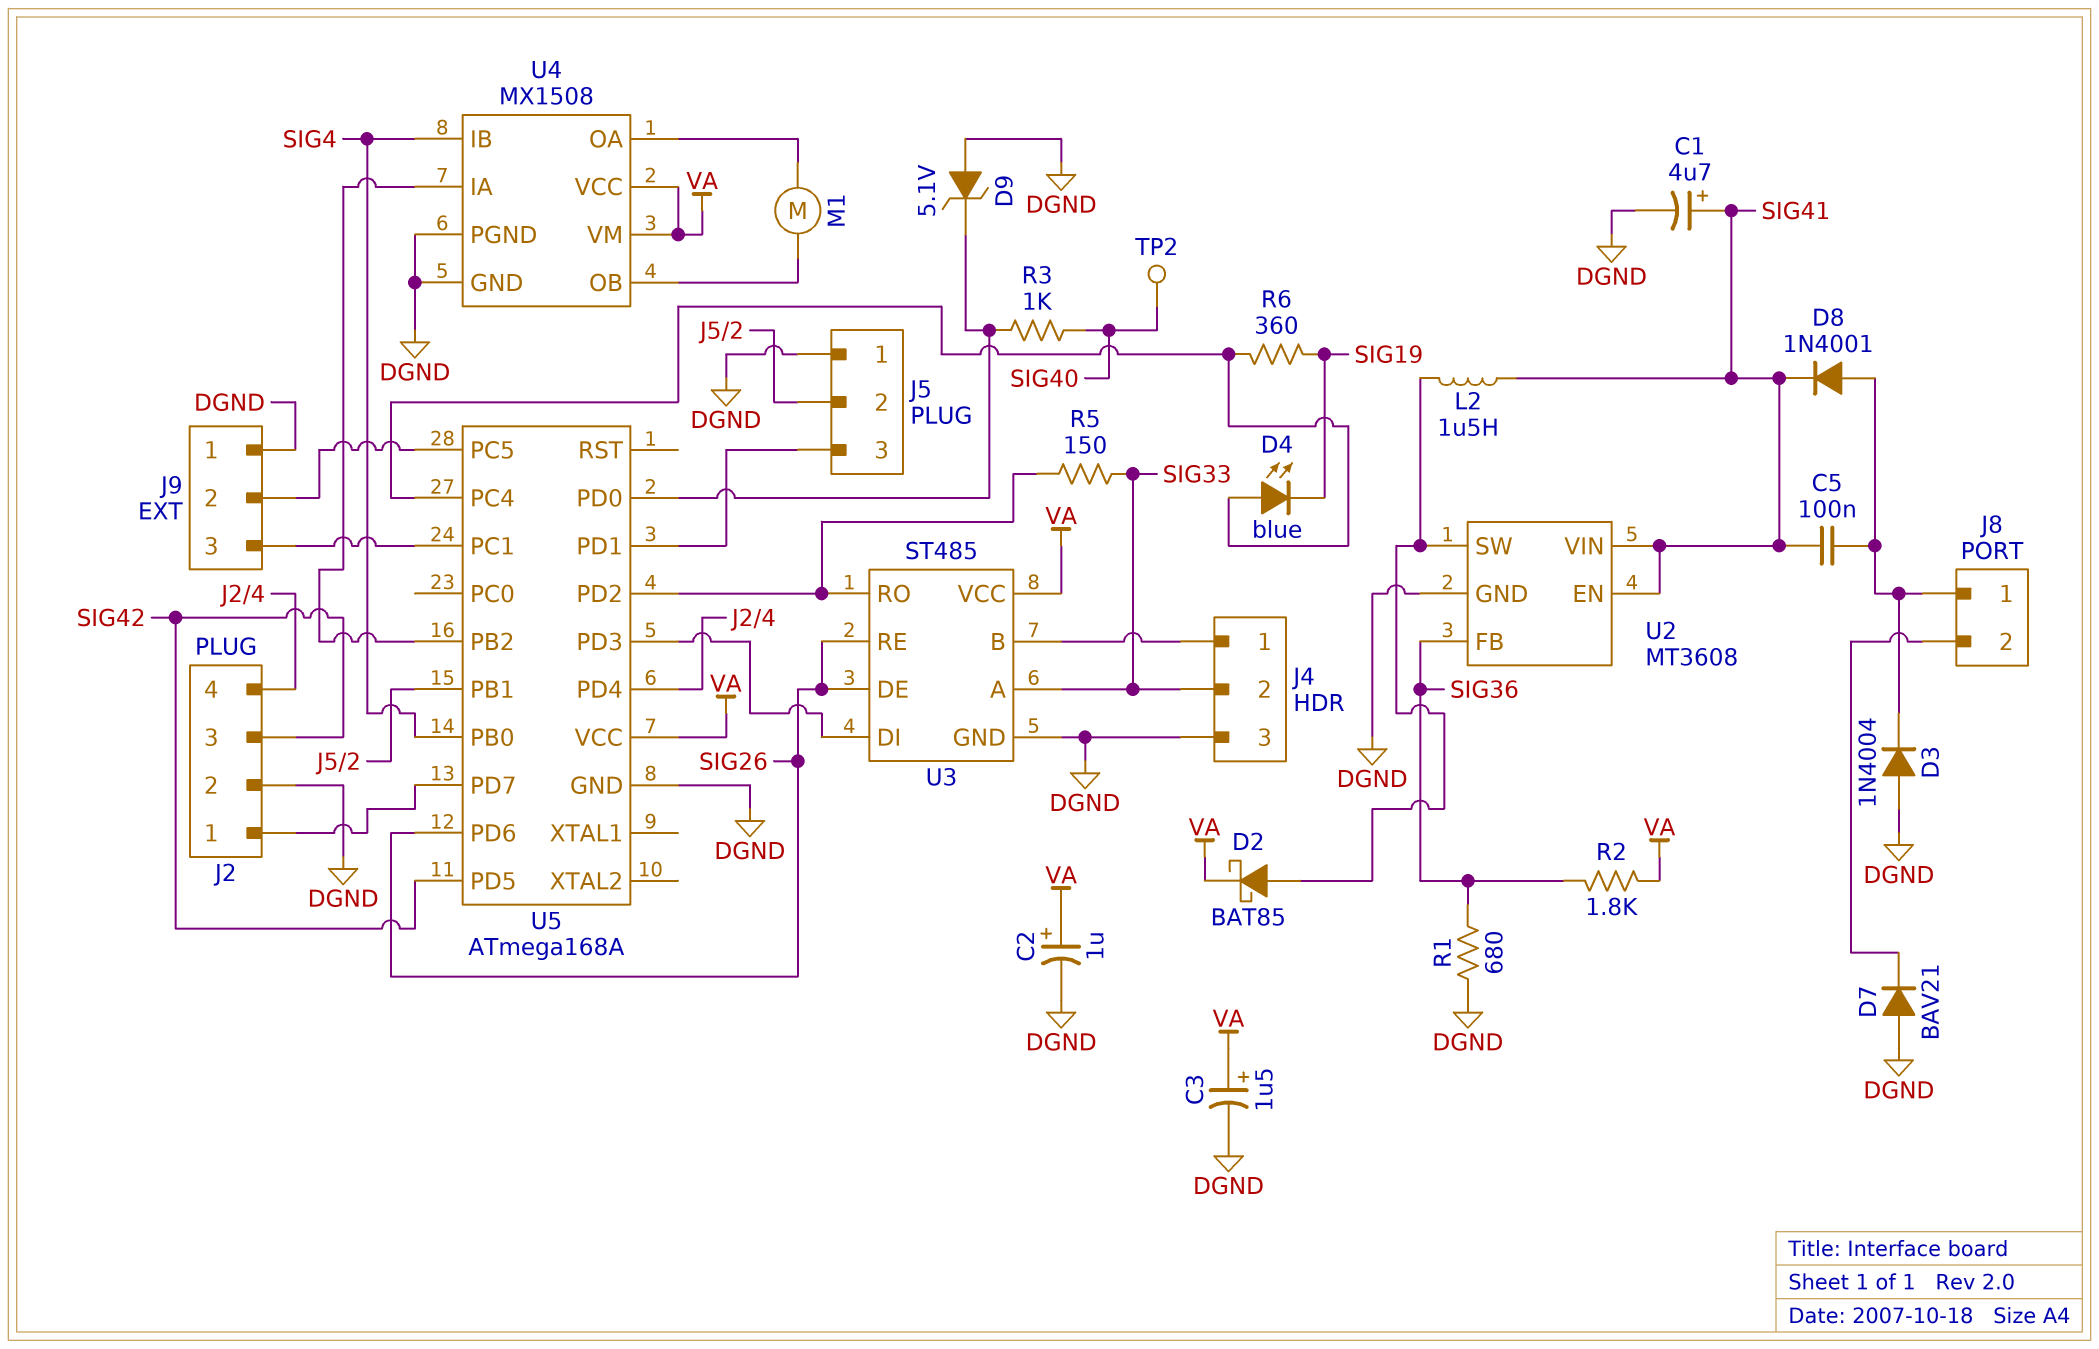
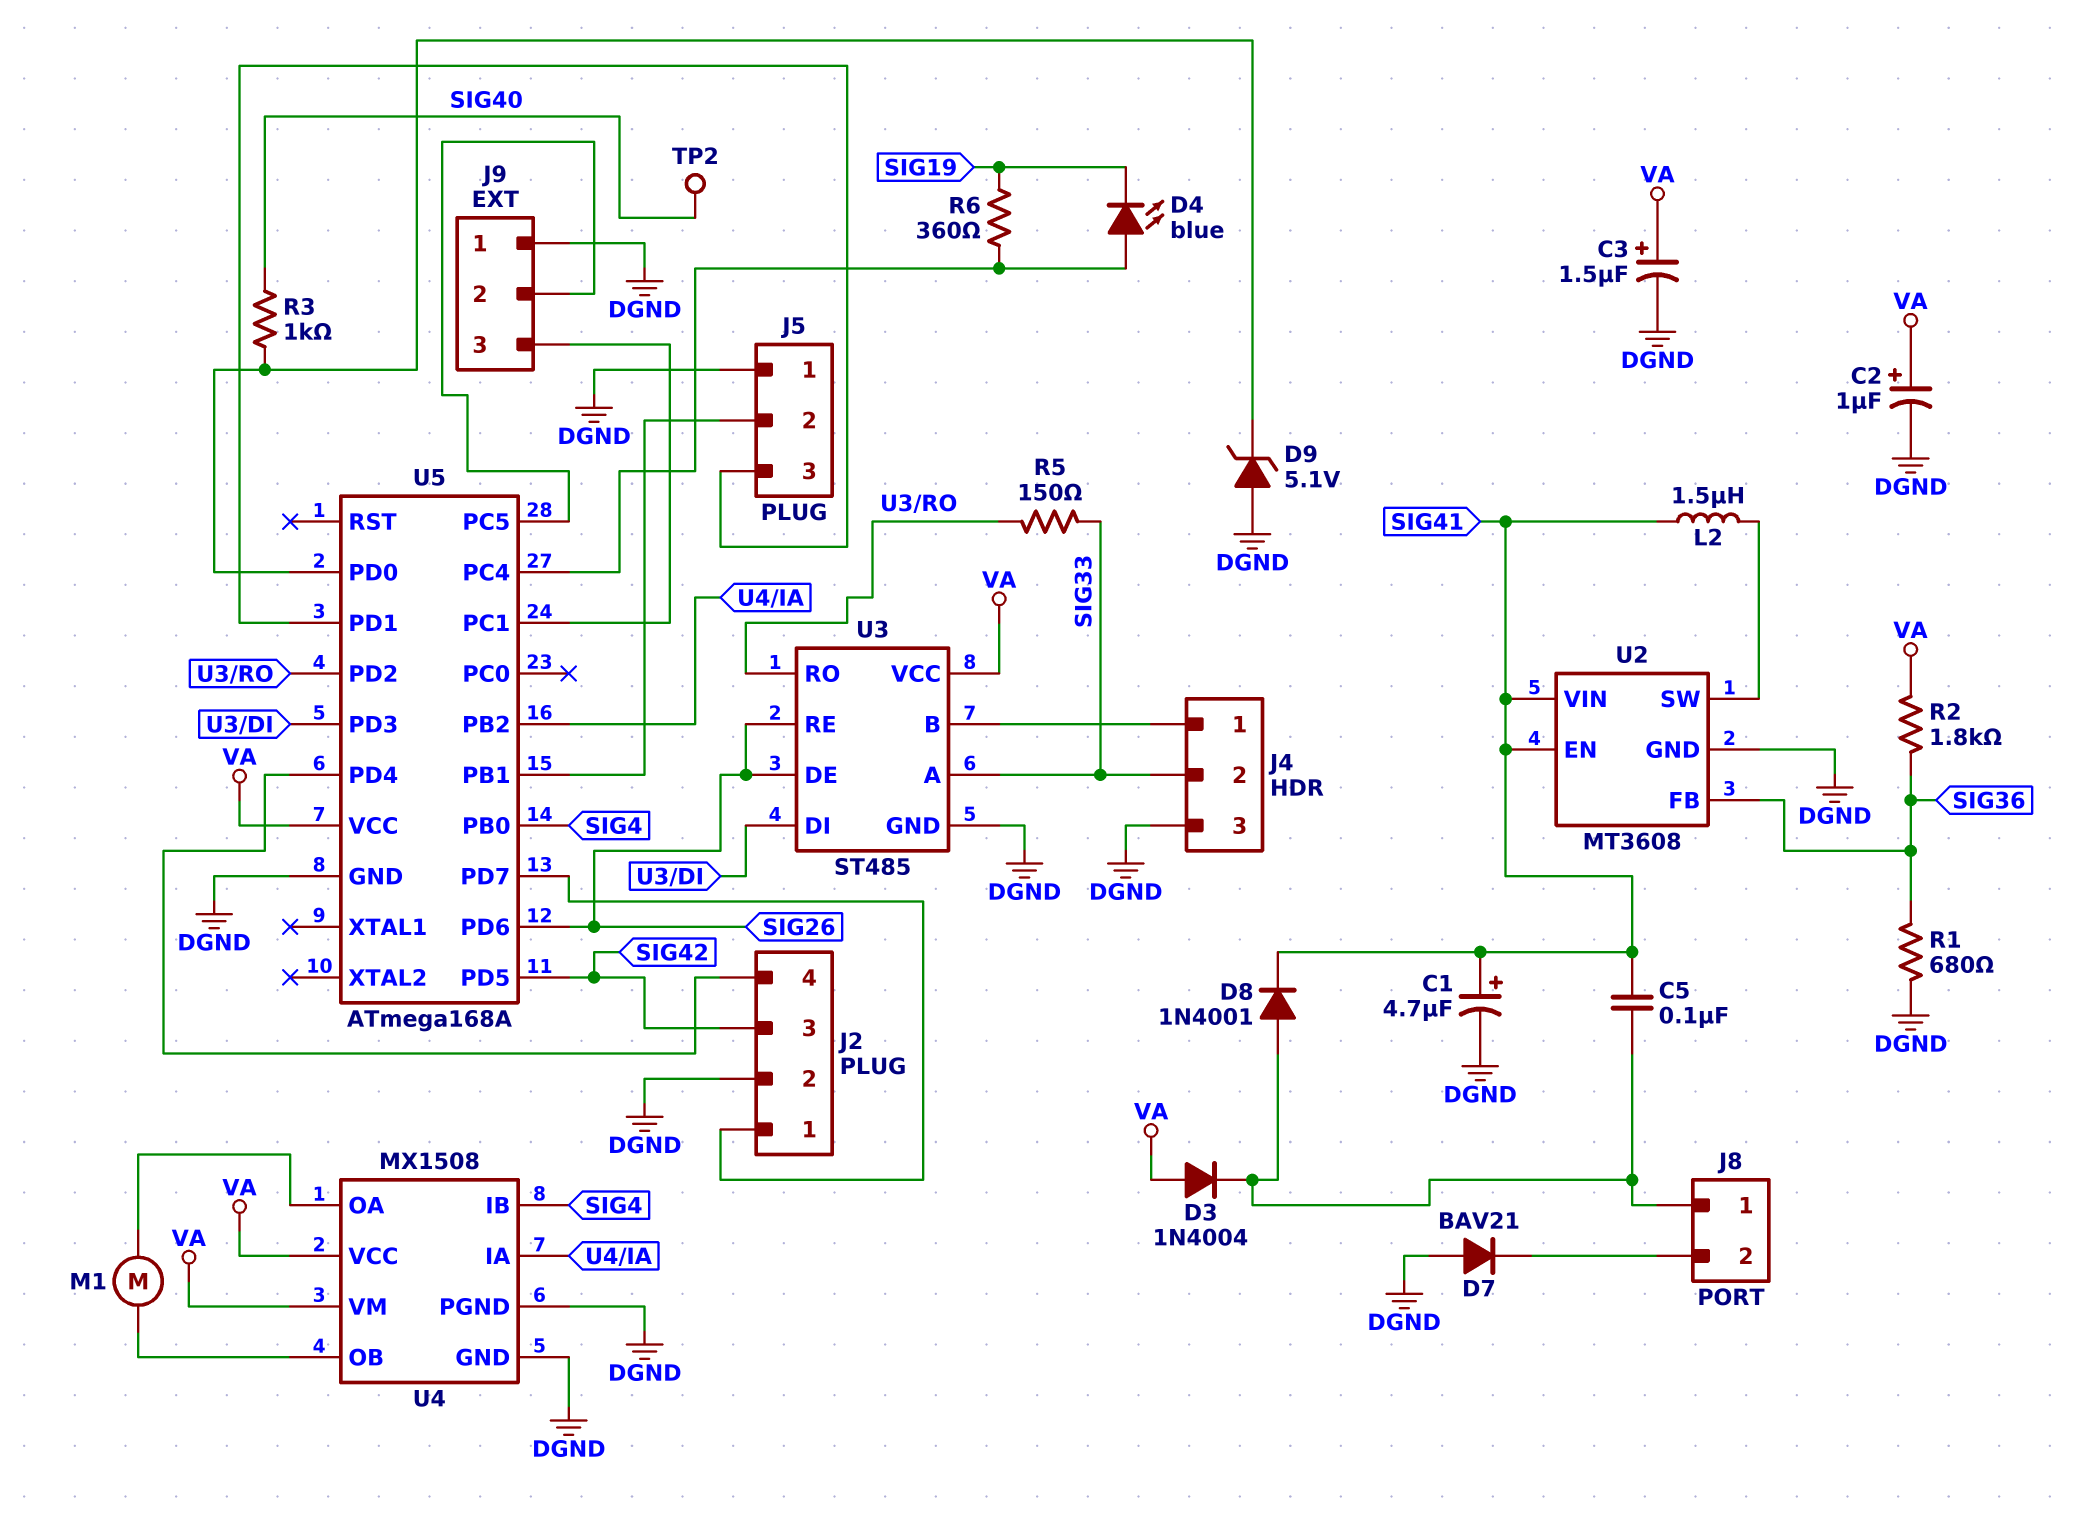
D2: schottky BAT85 (A U2/SW, K VA) -> none
D3: diode 1N4004 (A DGND, K J8/1) -> diode 1N4004 (A VA, K J8/1)

